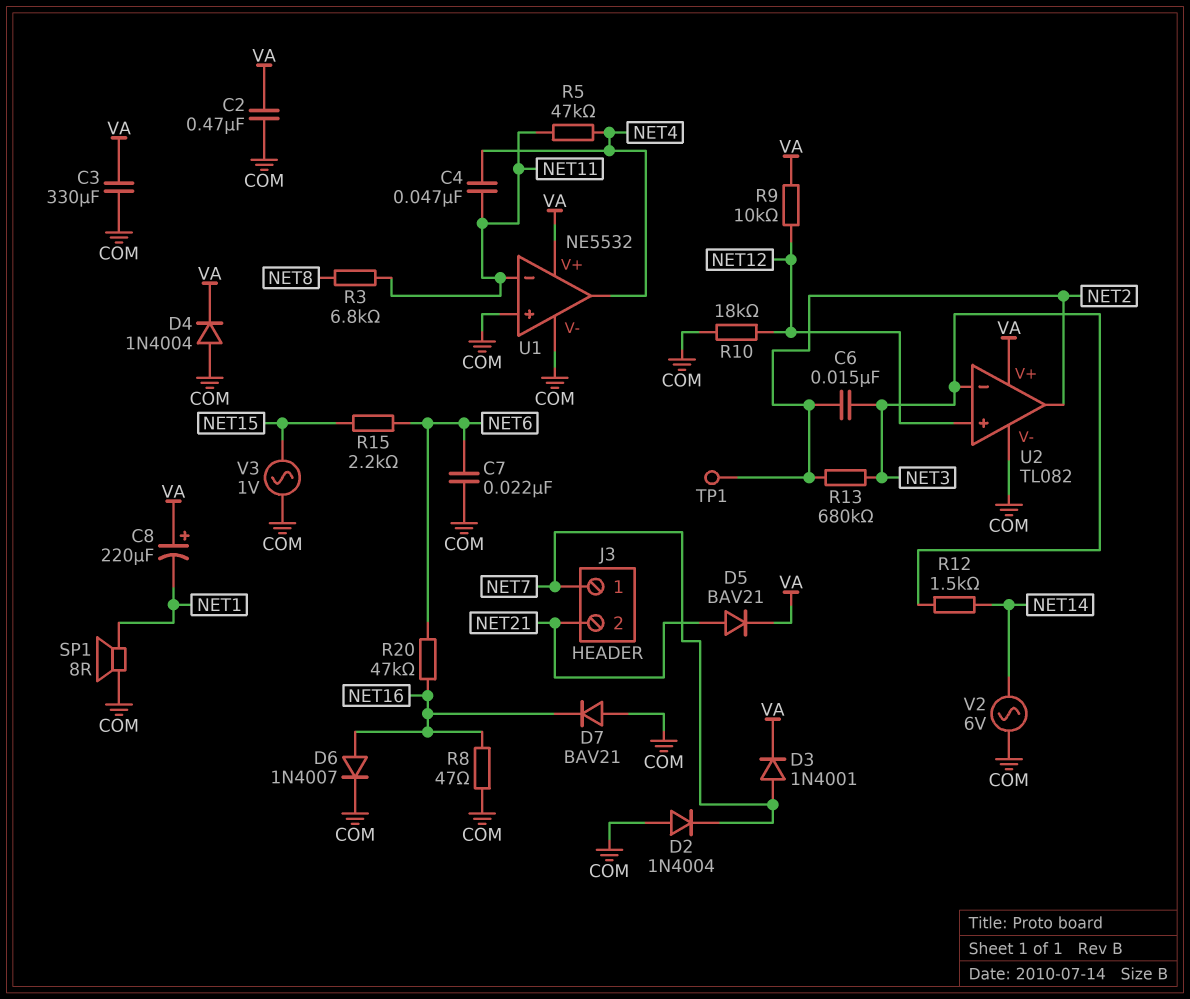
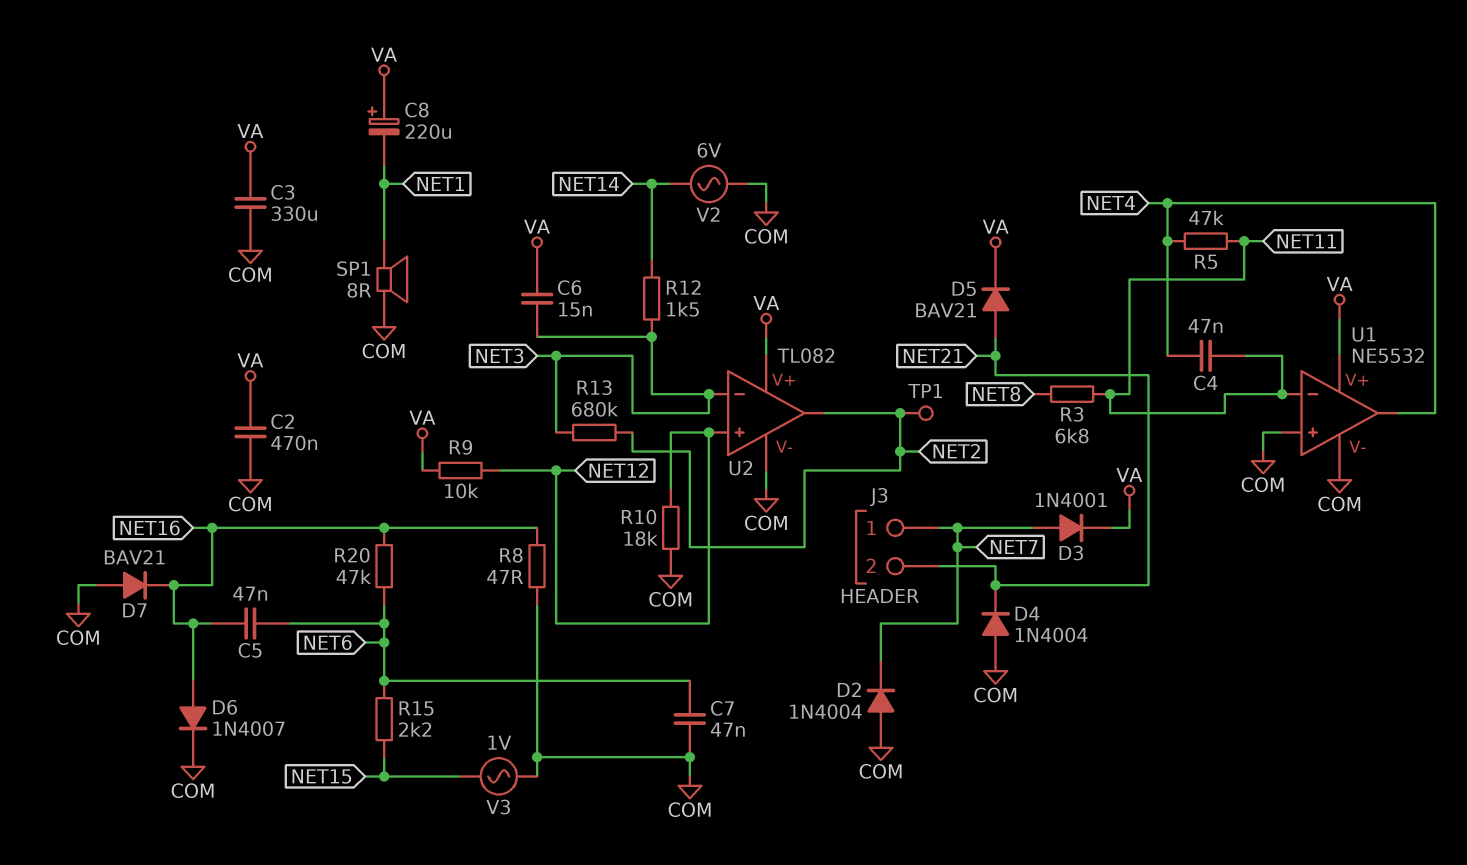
C5: none -> 47nF (NET6, NET16)
C6: 15nF (NET2, NET3) -> 15nF (NET3, VA)
C7: 22nF (COM, NET6) -> 47nF (COM, NET6)
D4: diode 1N4004 (A COM, K VA) -> diode 1N4004 (A COM, K NET21)

